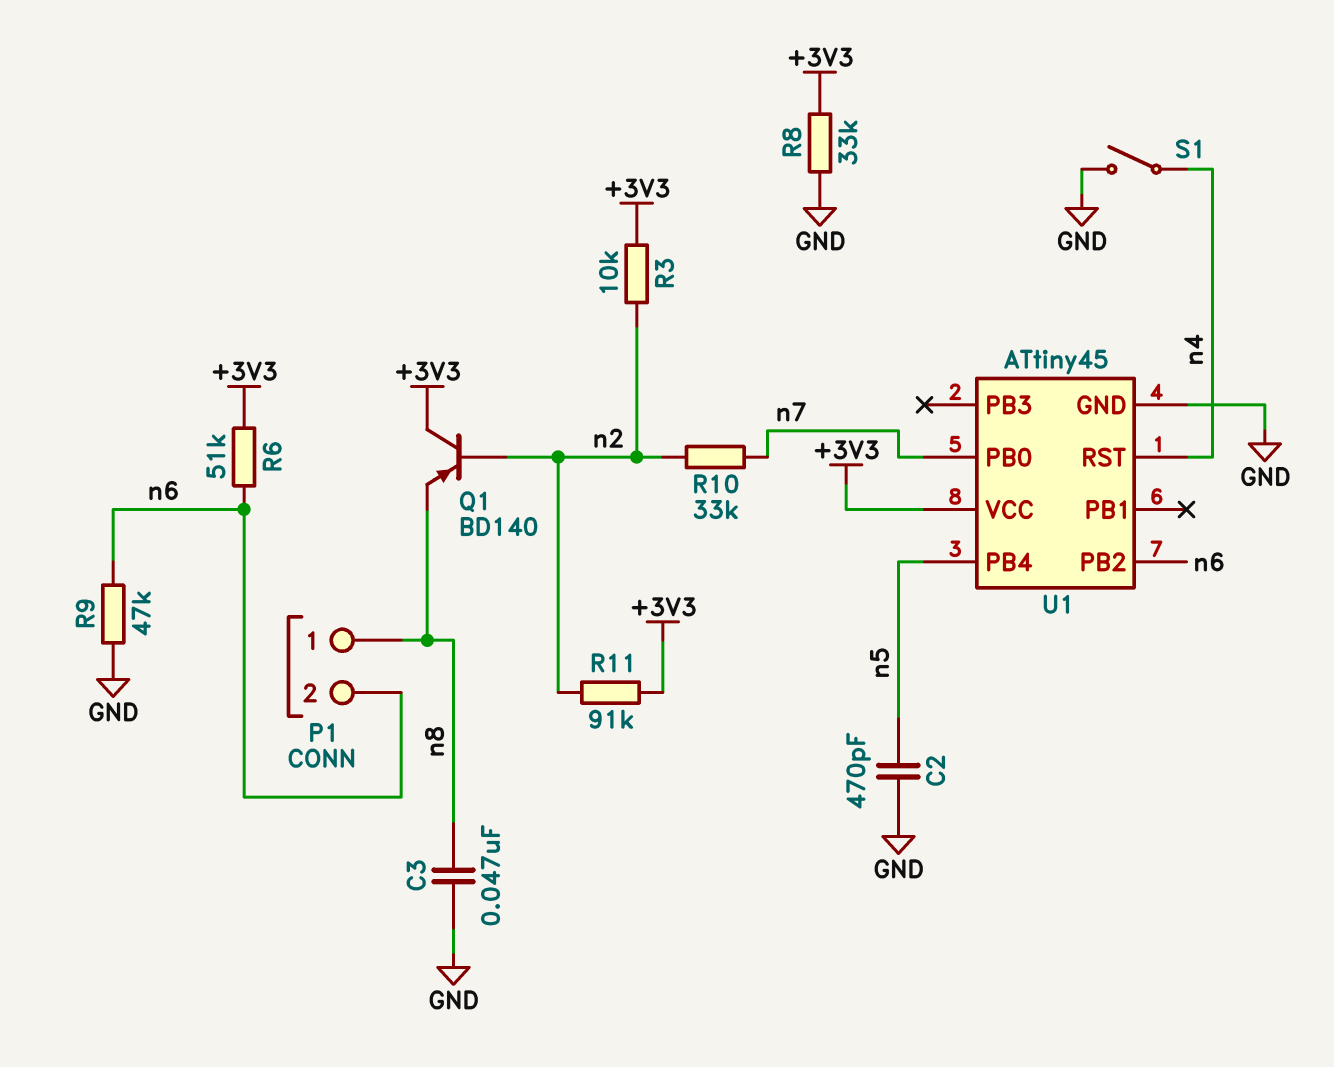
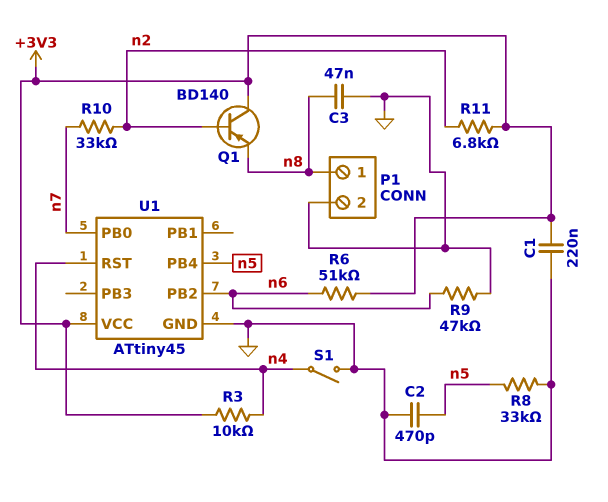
C1: none -> 220nF (+3V3, GND)
P1 pin 2: n6 -> GND
R3: 10k (+3V3, n2) -> 10k (+3V3, n4)
R8: 33k (+3V3, GND) -> 33k (GND, n5)
R11: 91k (+3V3, n2) -> 6.8k (+3V3, n2)

